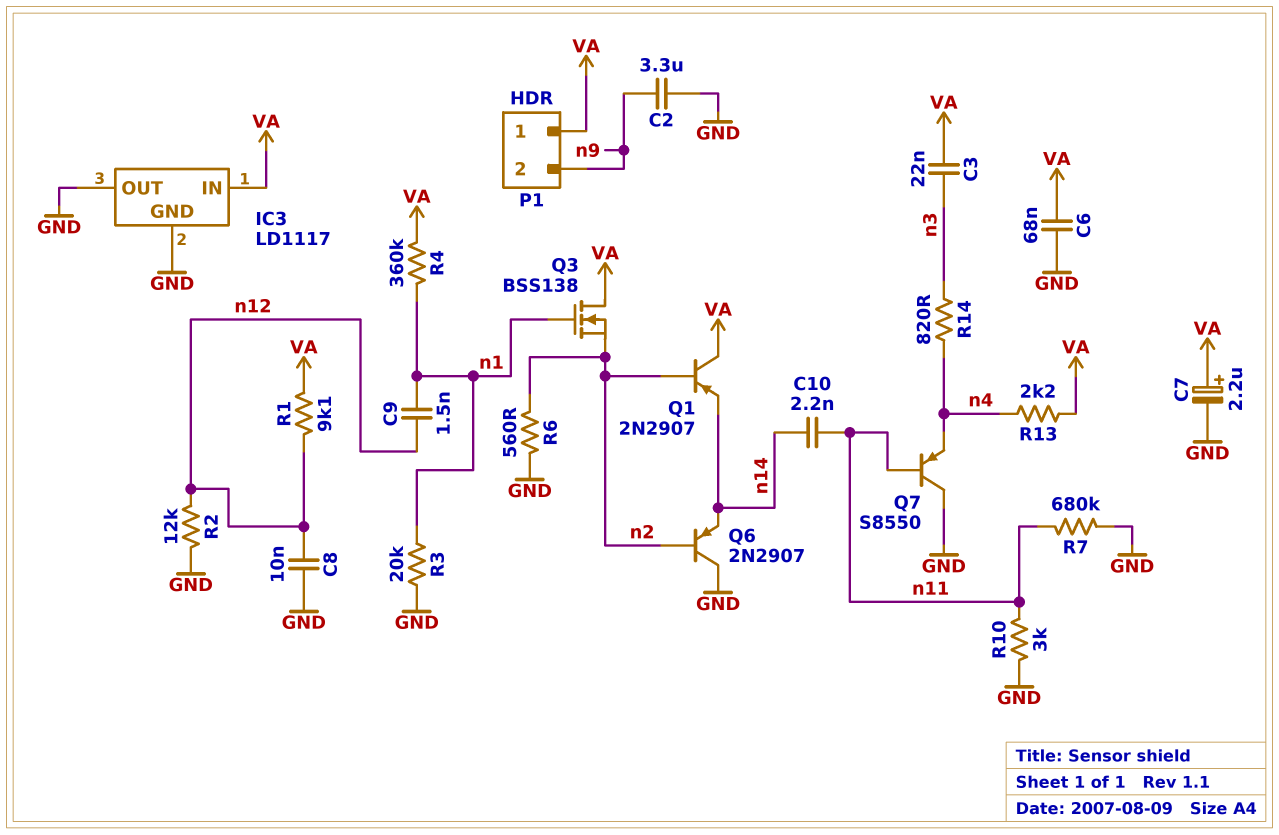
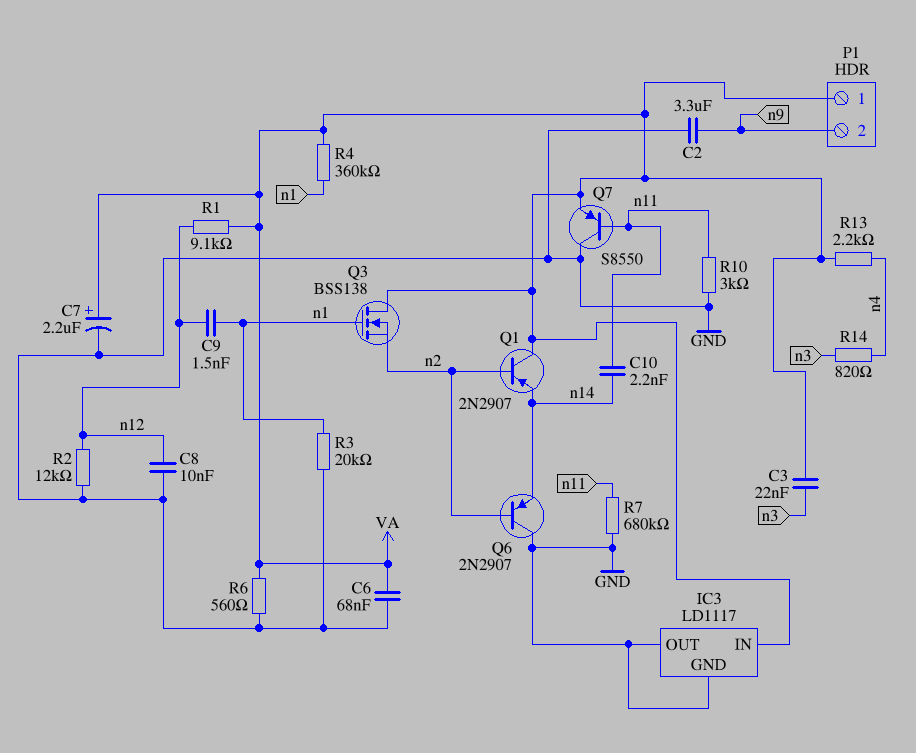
Q7: PNP S8550 (B n11, C GND, E n4) -> PNP S8550 (B n11, C GND, E VA)
R6: 560 (GND, n2) -> 560 (GND, VA)

